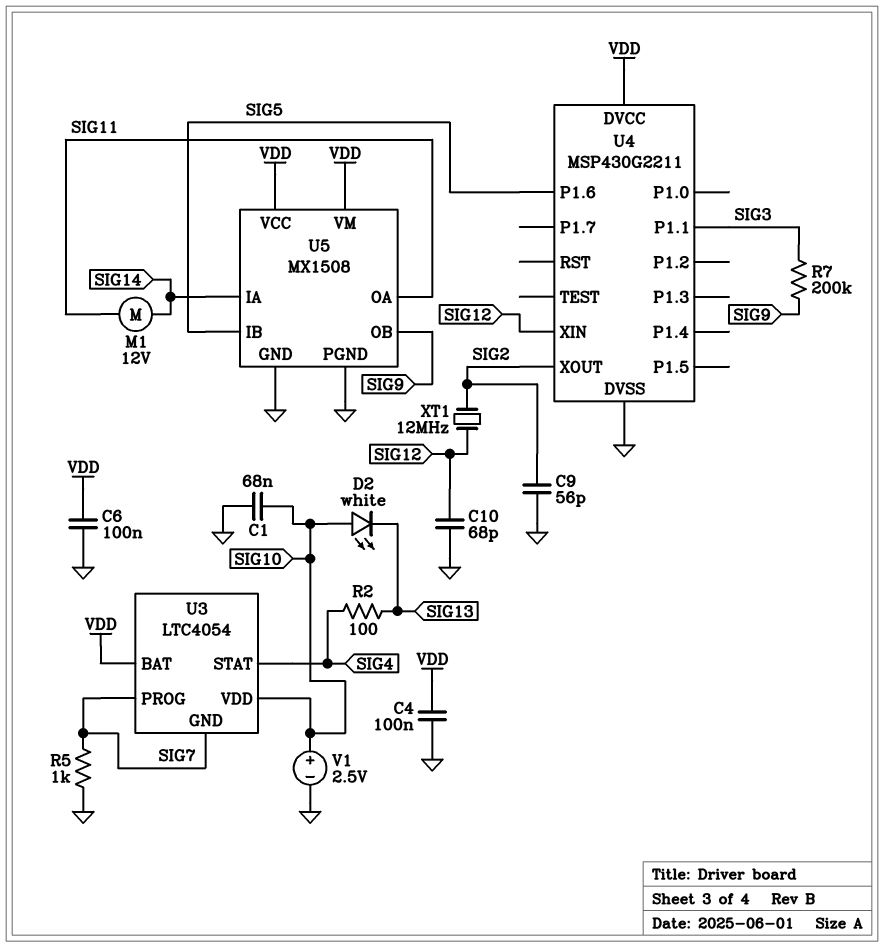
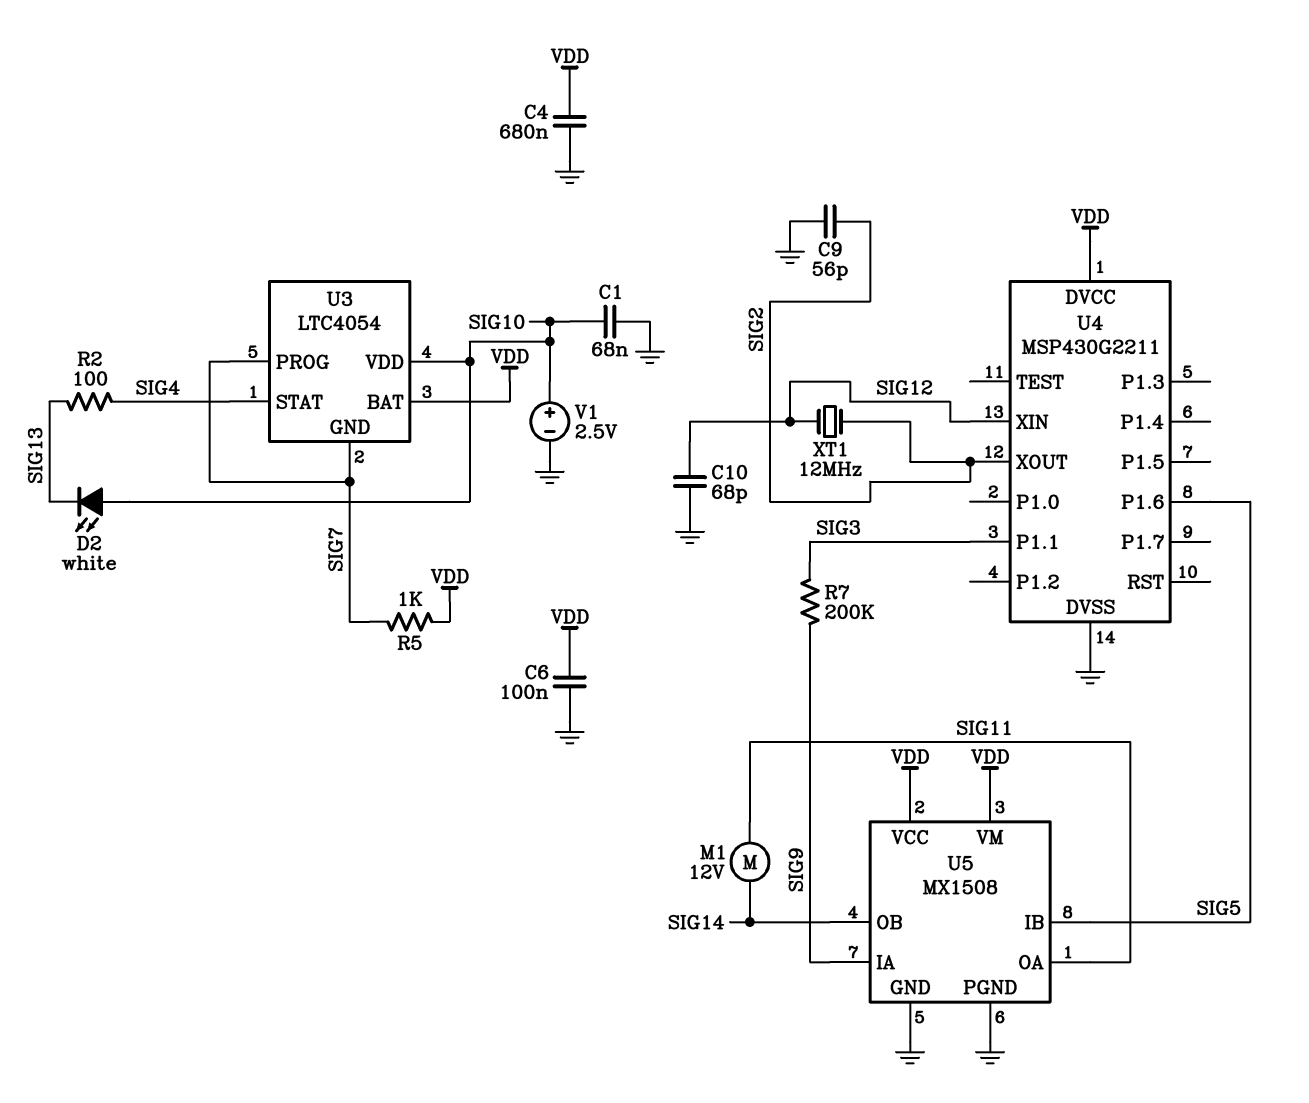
C4: 100nF (GND, VDD) -> 680nF (GND, VDD)
R5: 1k (GND, SIG7) -> 1k (SIG7, VDD)
U5 pin IA: SIG14 -> SIG9
U5 pin OB: SIG9 -> SIG14

